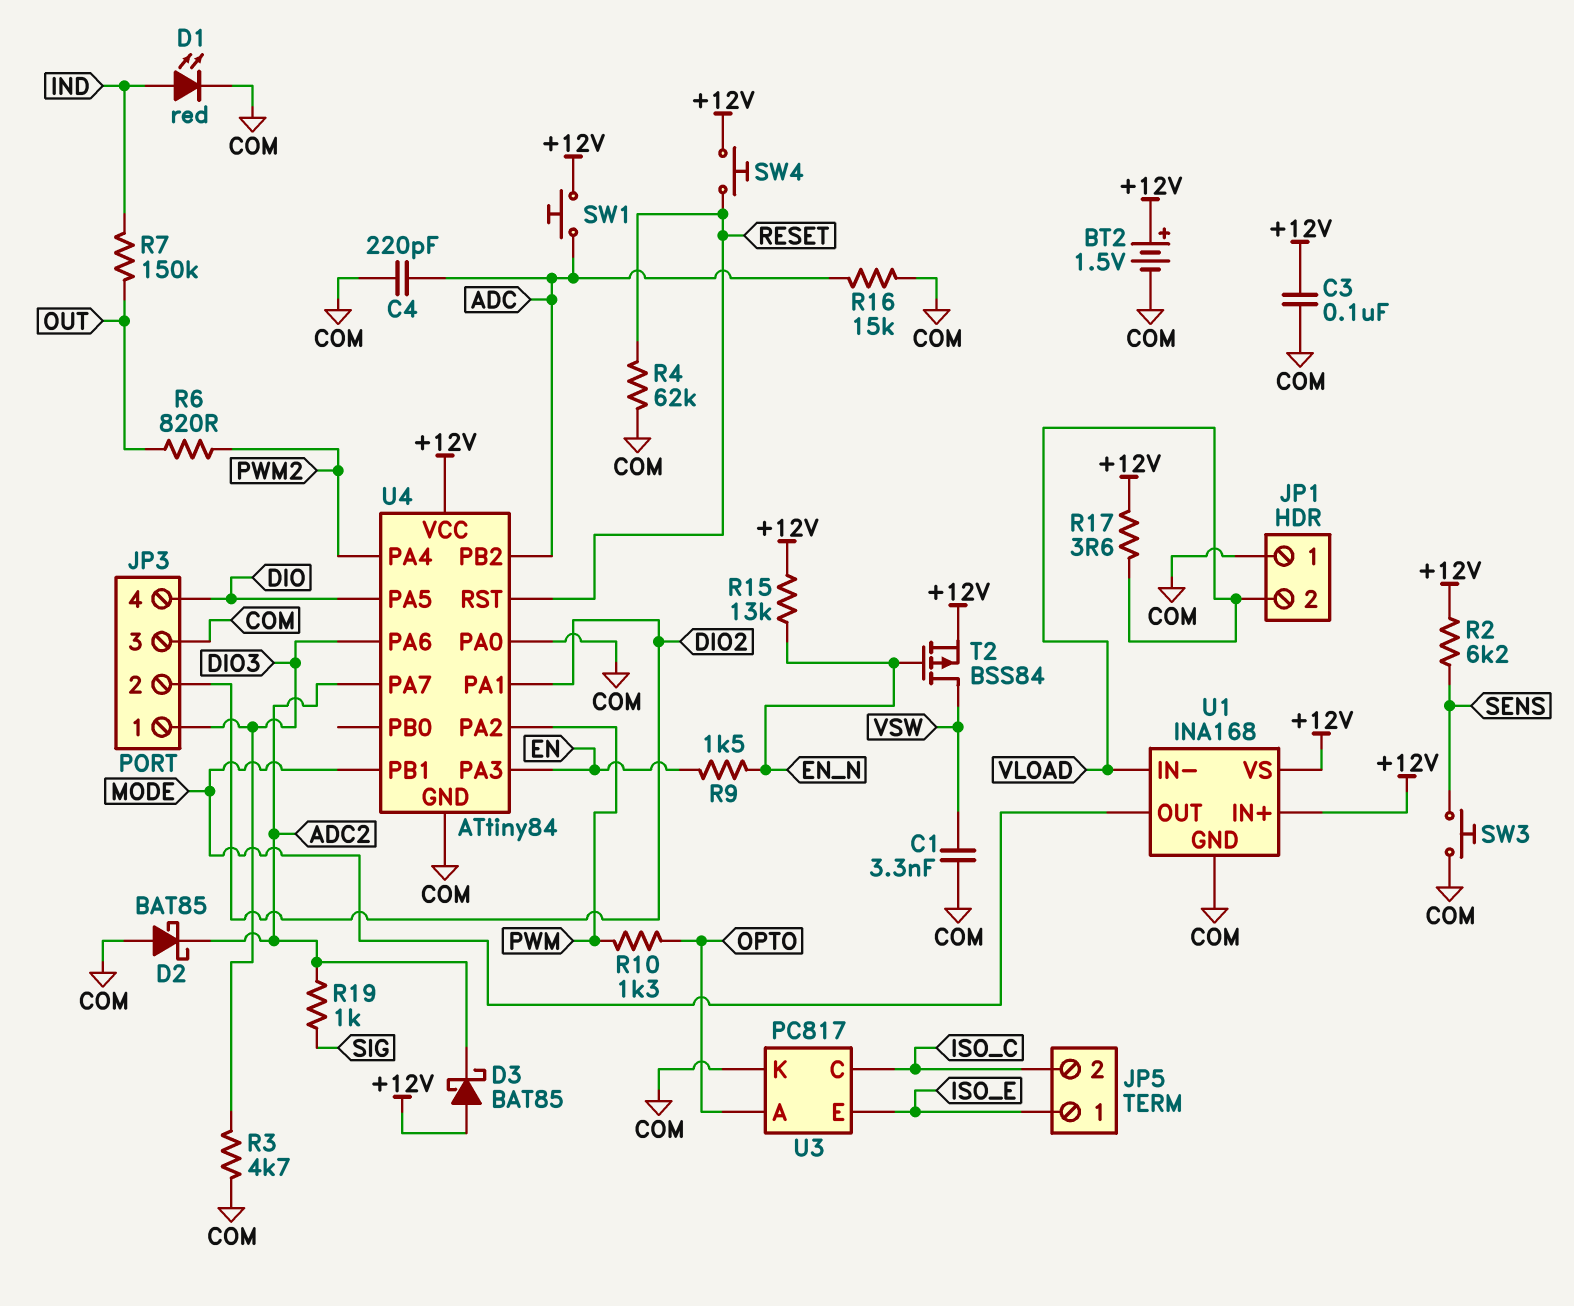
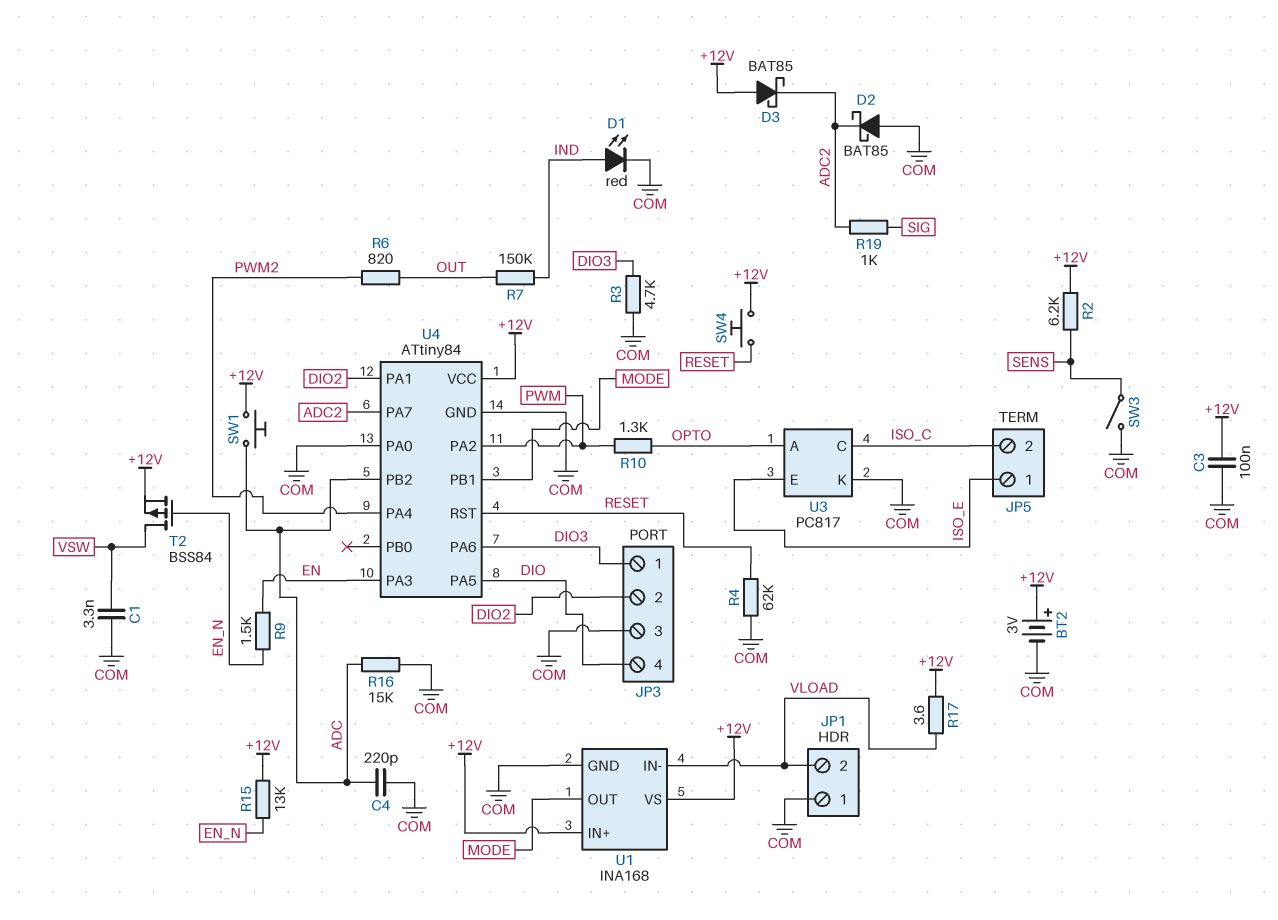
BT2: 1.5V (plus +12V, minus COM) -> 3V (plus +12V, minus COM)
SW3: button (COM, SENS) -> switch (COM, SENS)

